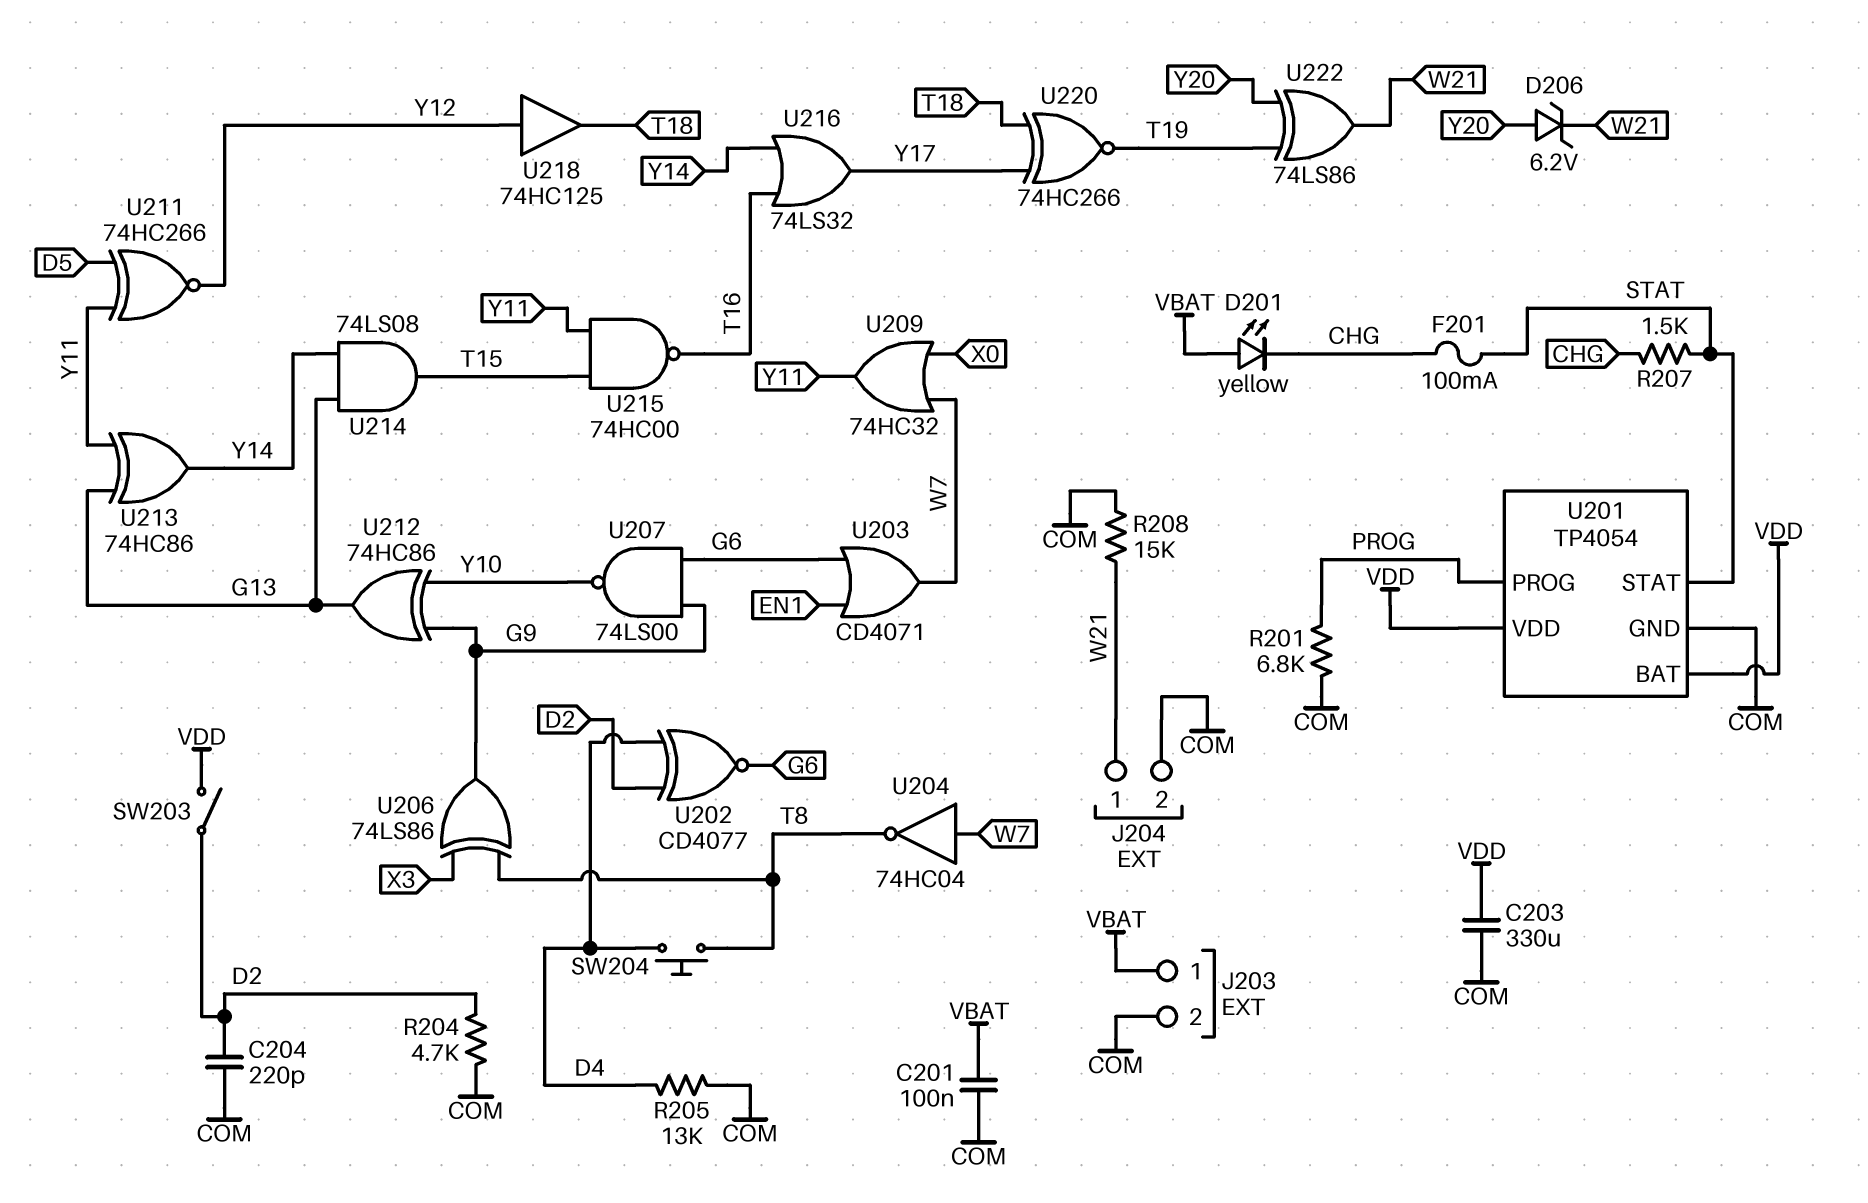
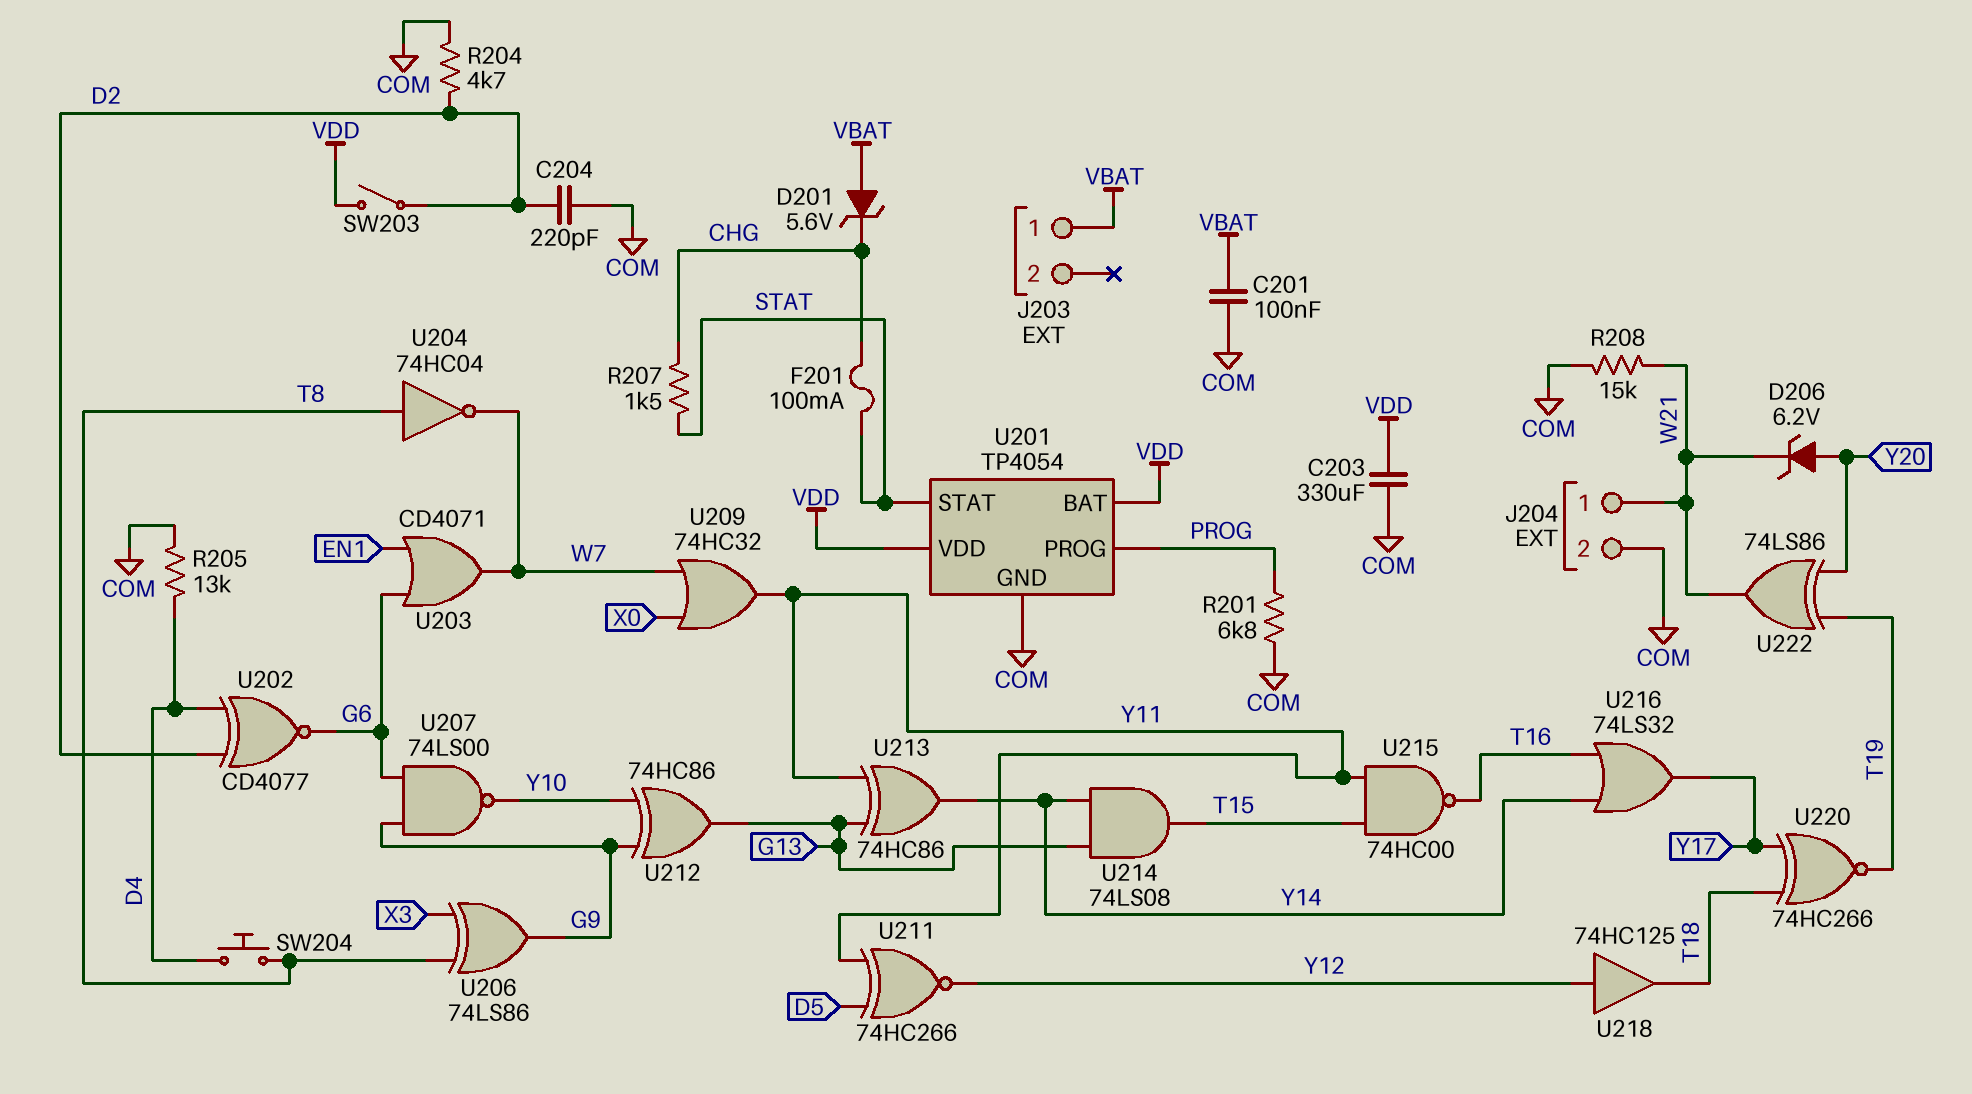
D201: LED yellow (A VBAT, K CHG) -> zener 5.6V (A VBAT, K CHG)
J203 pin 2: COM -> none
U204: NOT 74HC04 (in W7, out T8) -> NOT 74HC04 (in T8, out W7)

